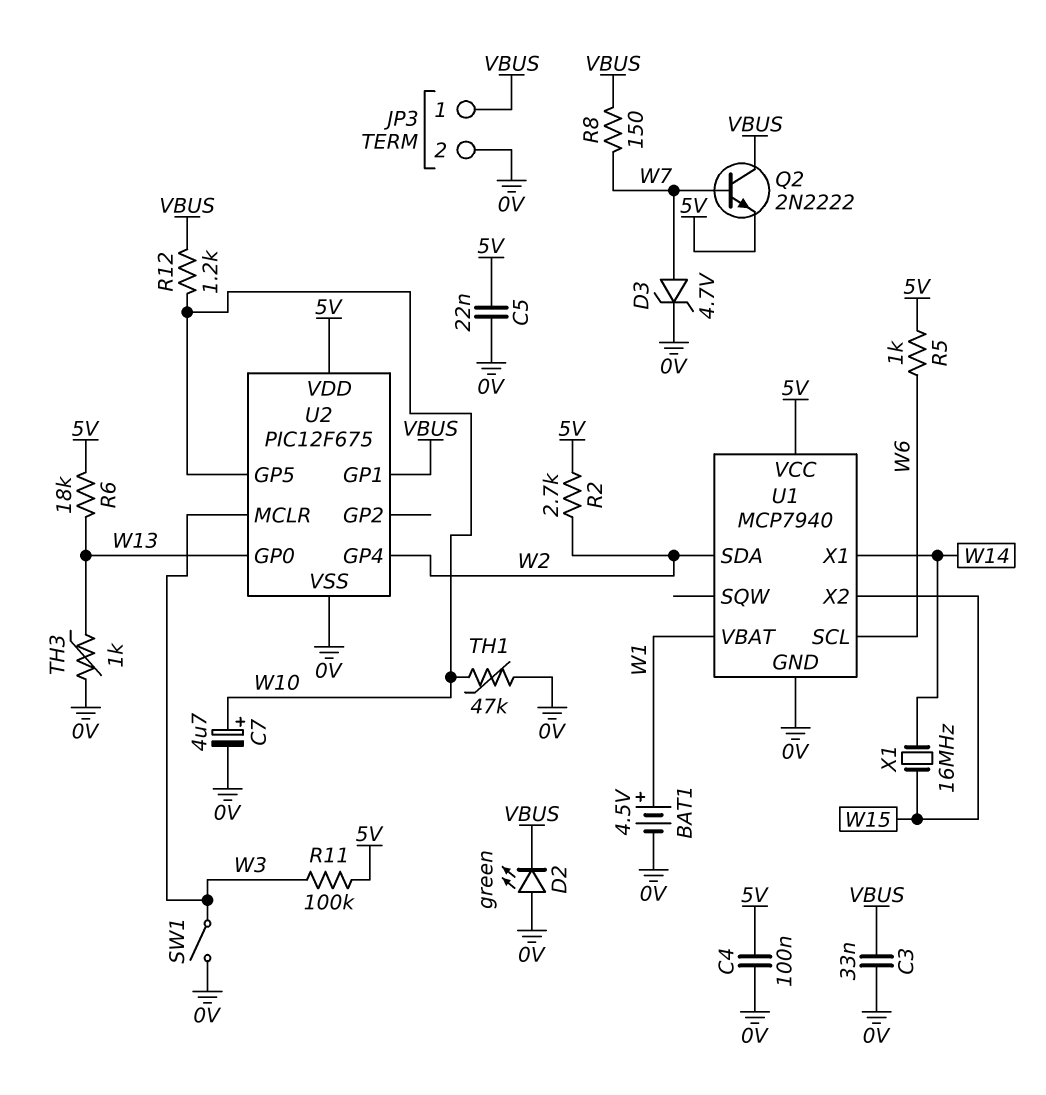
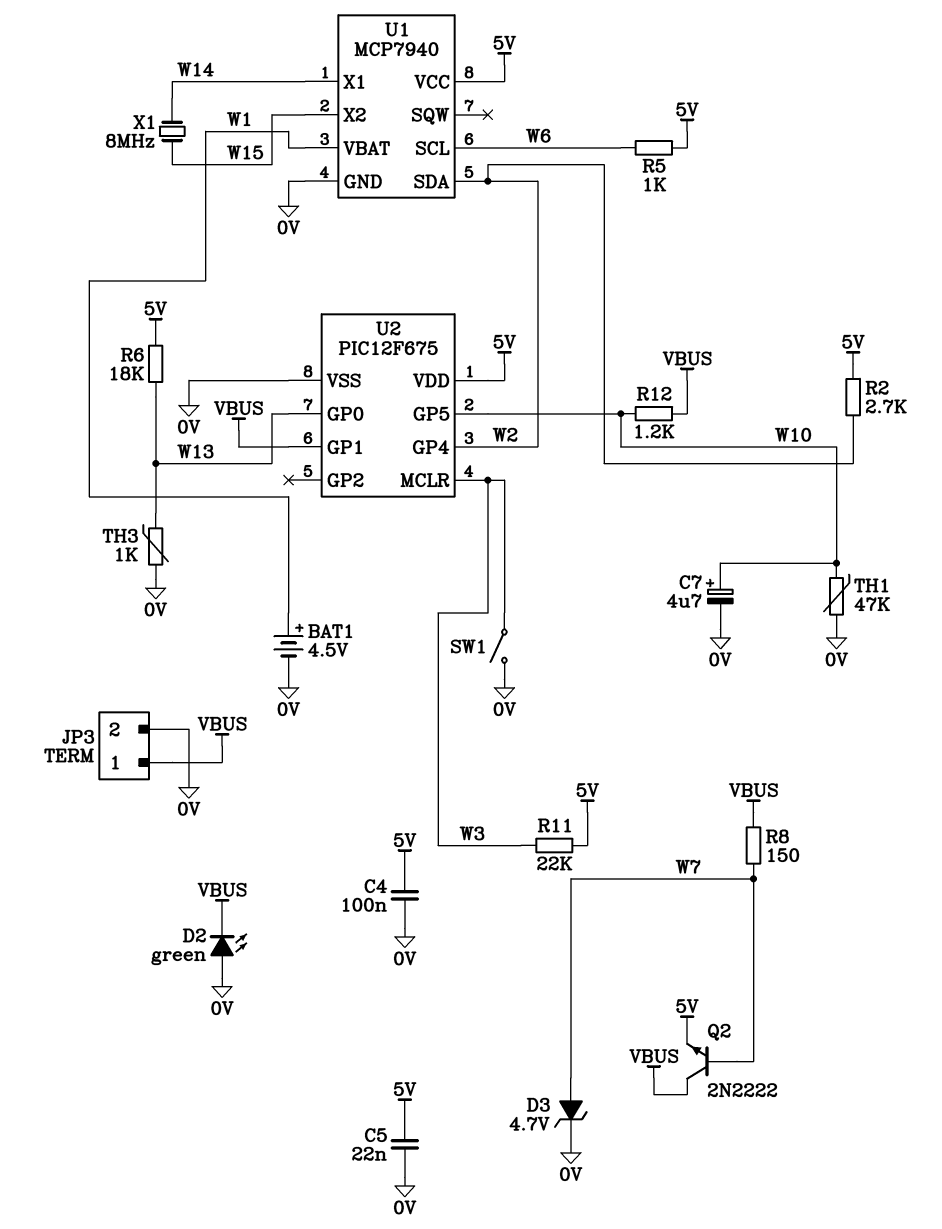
C3: 33nF (0V, VBUS) -> none
R11: 100k (5V, W3) -> 22k (5V, W3)
X1: 16MHz (W14, W15) -> 8MHz (W14, W15)

